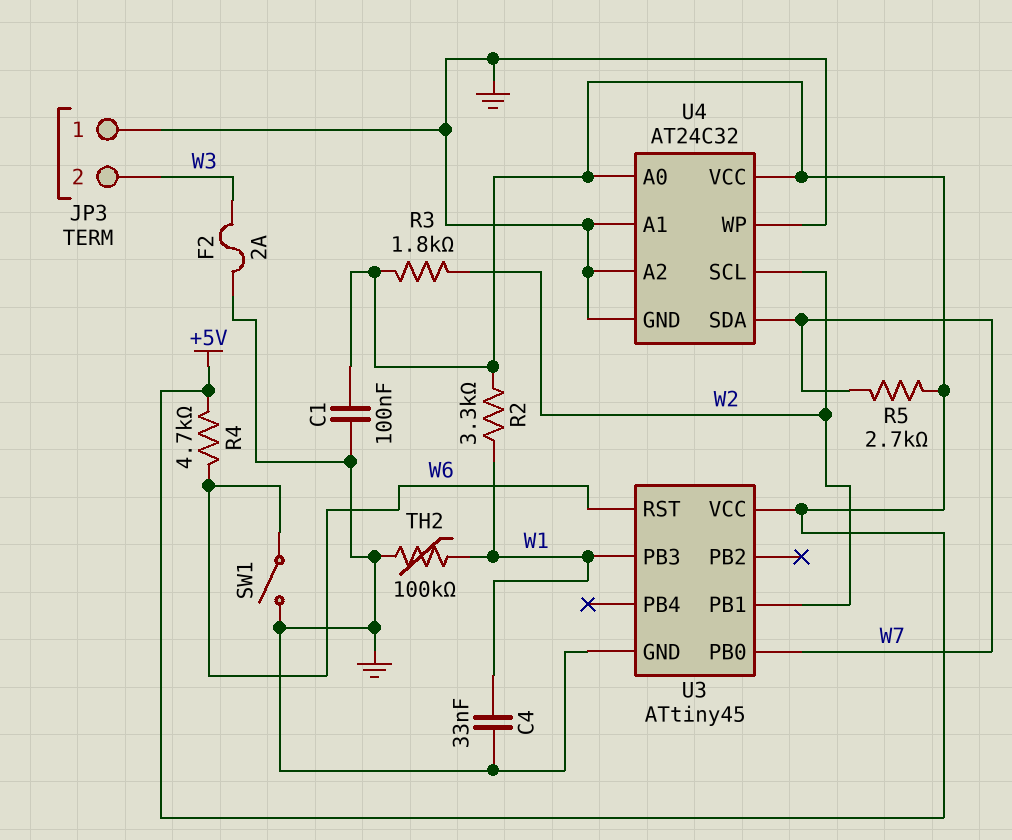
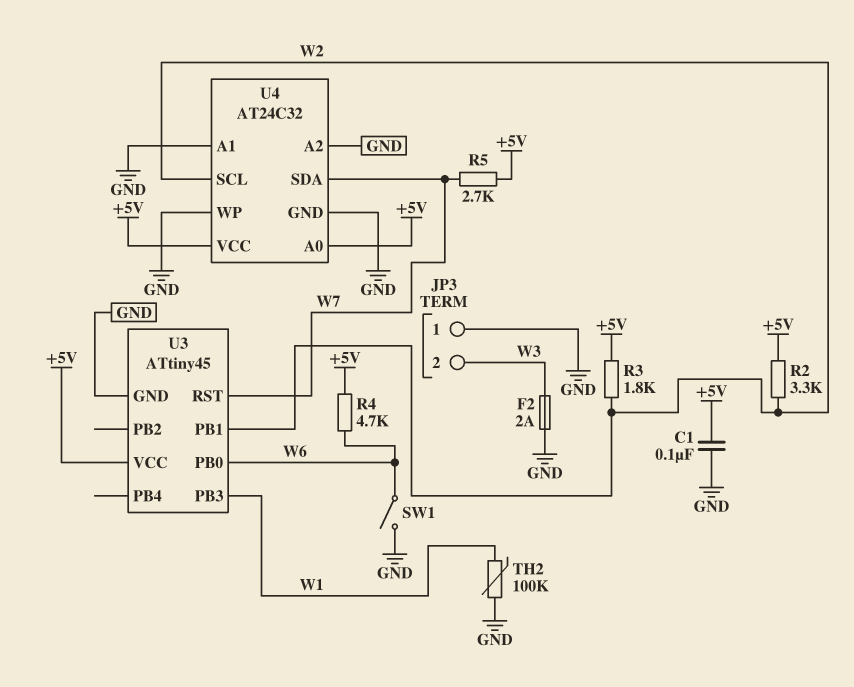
C4: 33nF (GND, W1) -> none
R2: 3.3k (+5V, W1) -> 3.3k (+5V, W2)
U3 pin PB0: W7 -> W6
U3 pin RST: W6 -> W7

